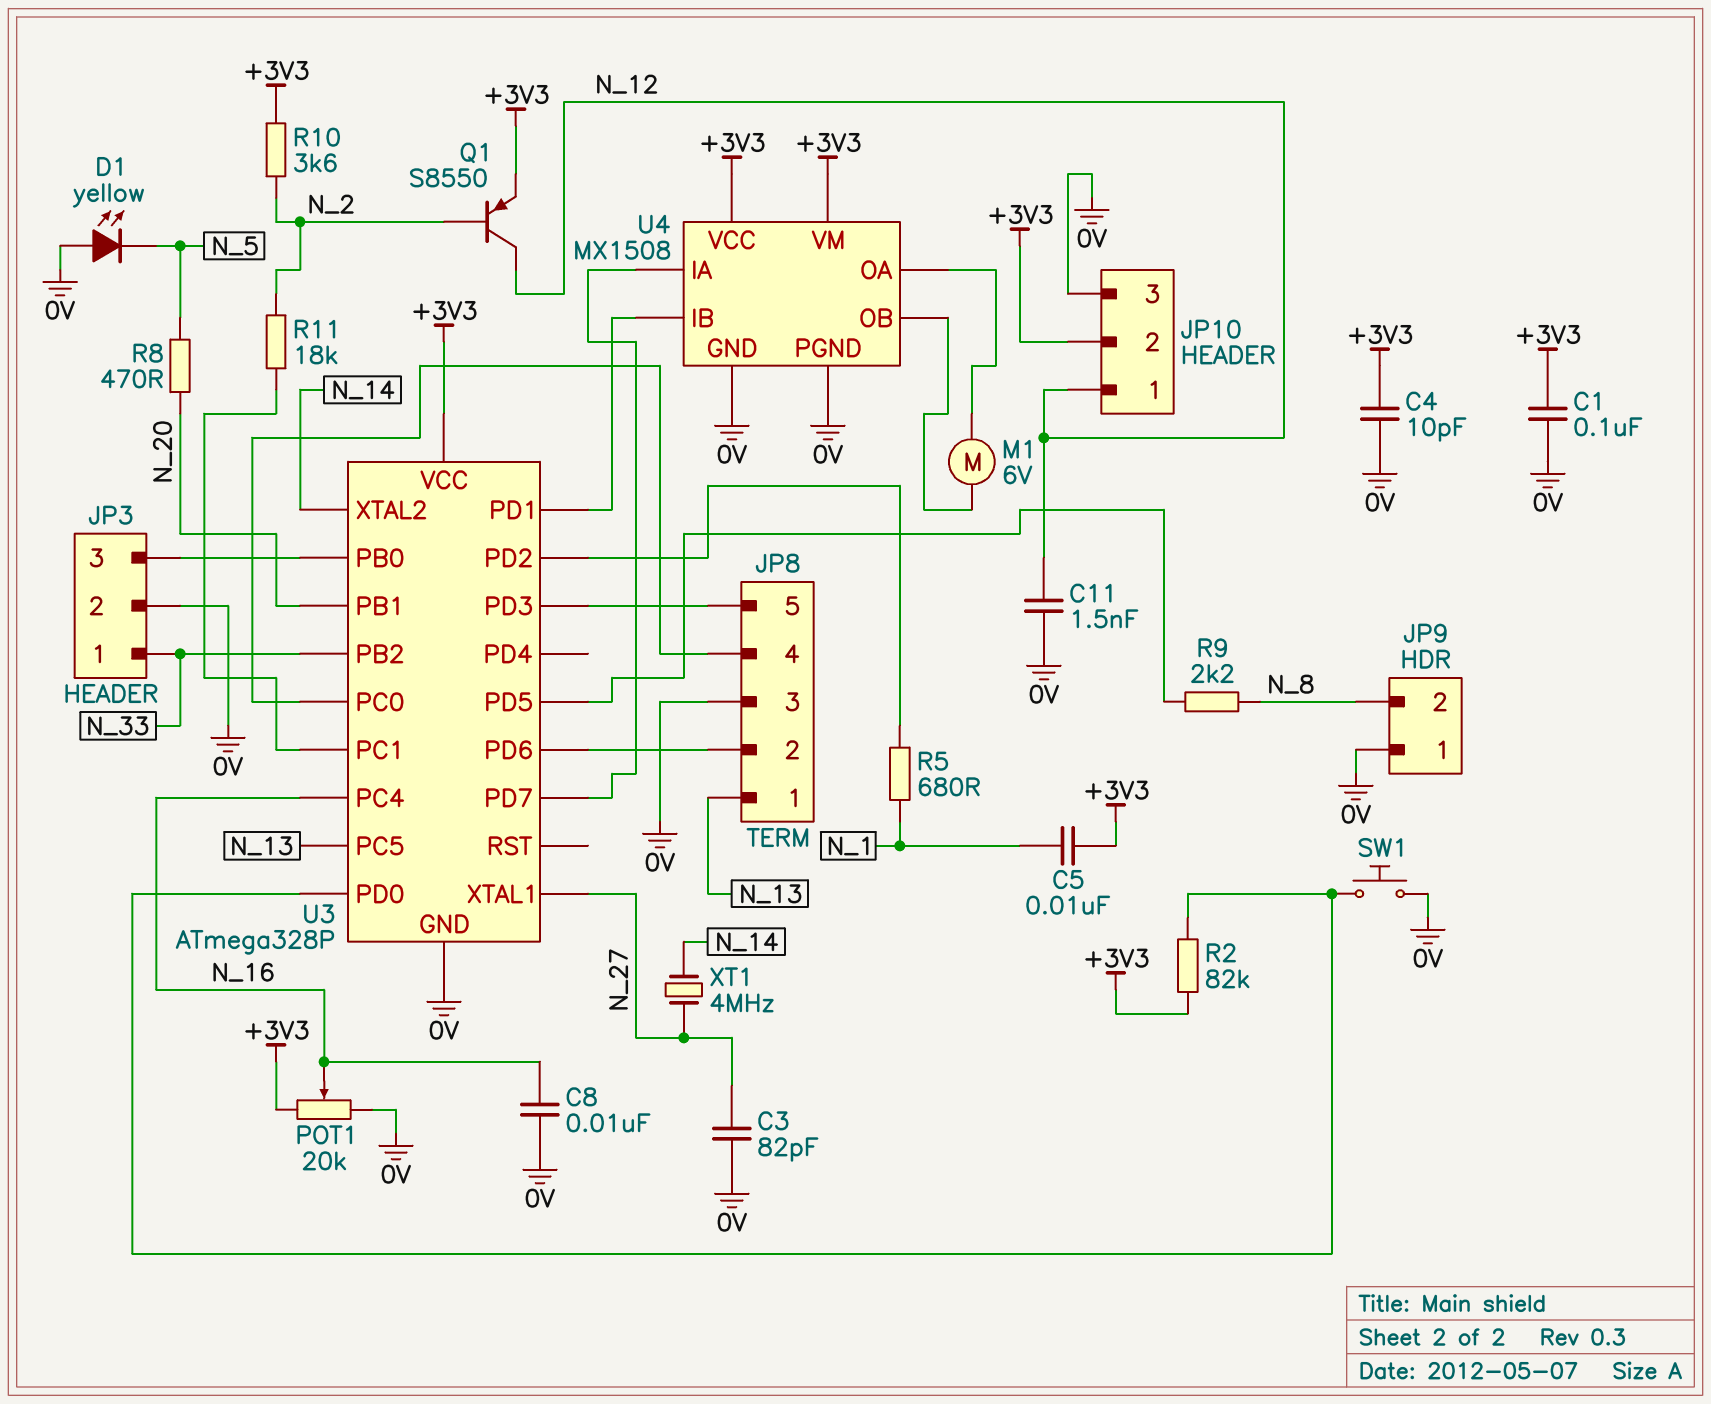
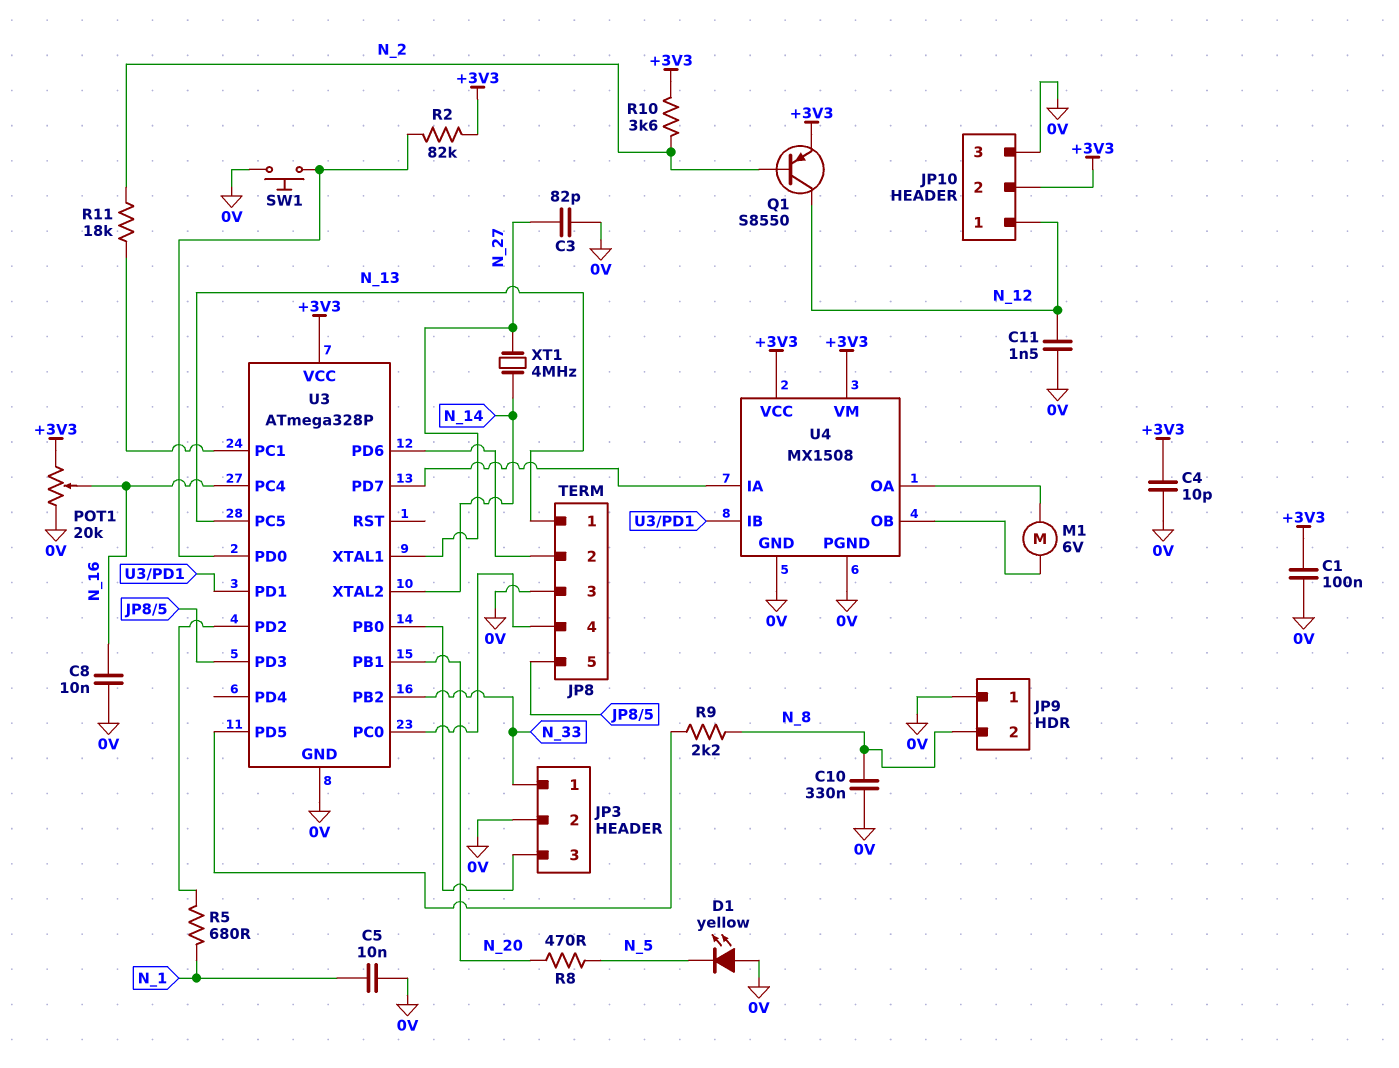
C5: 10nF (+3V3, N_1) -> 10nF (0V, N_1)
C10: none -> 330nF (0V, N_8)

